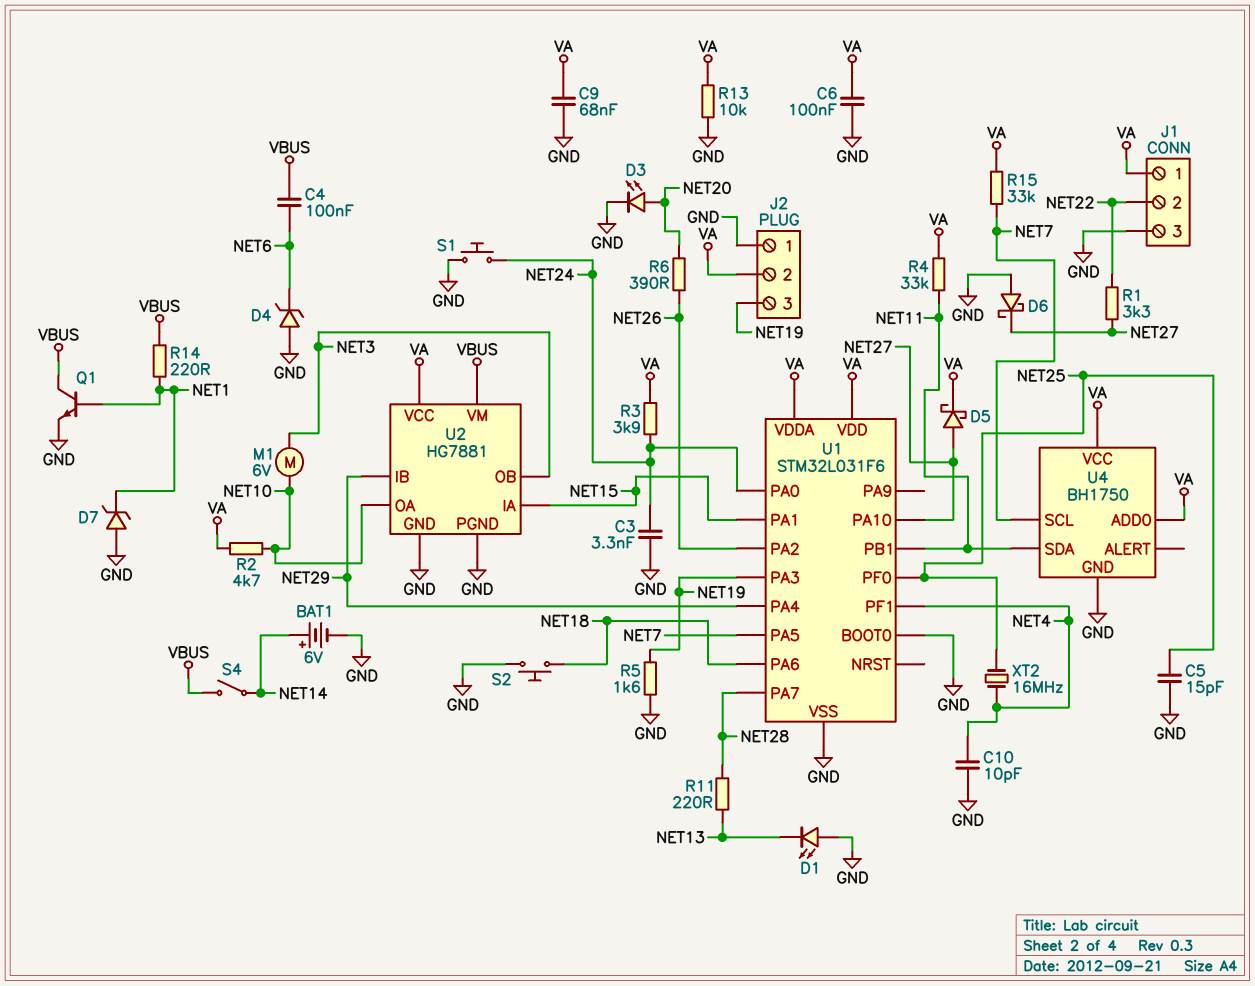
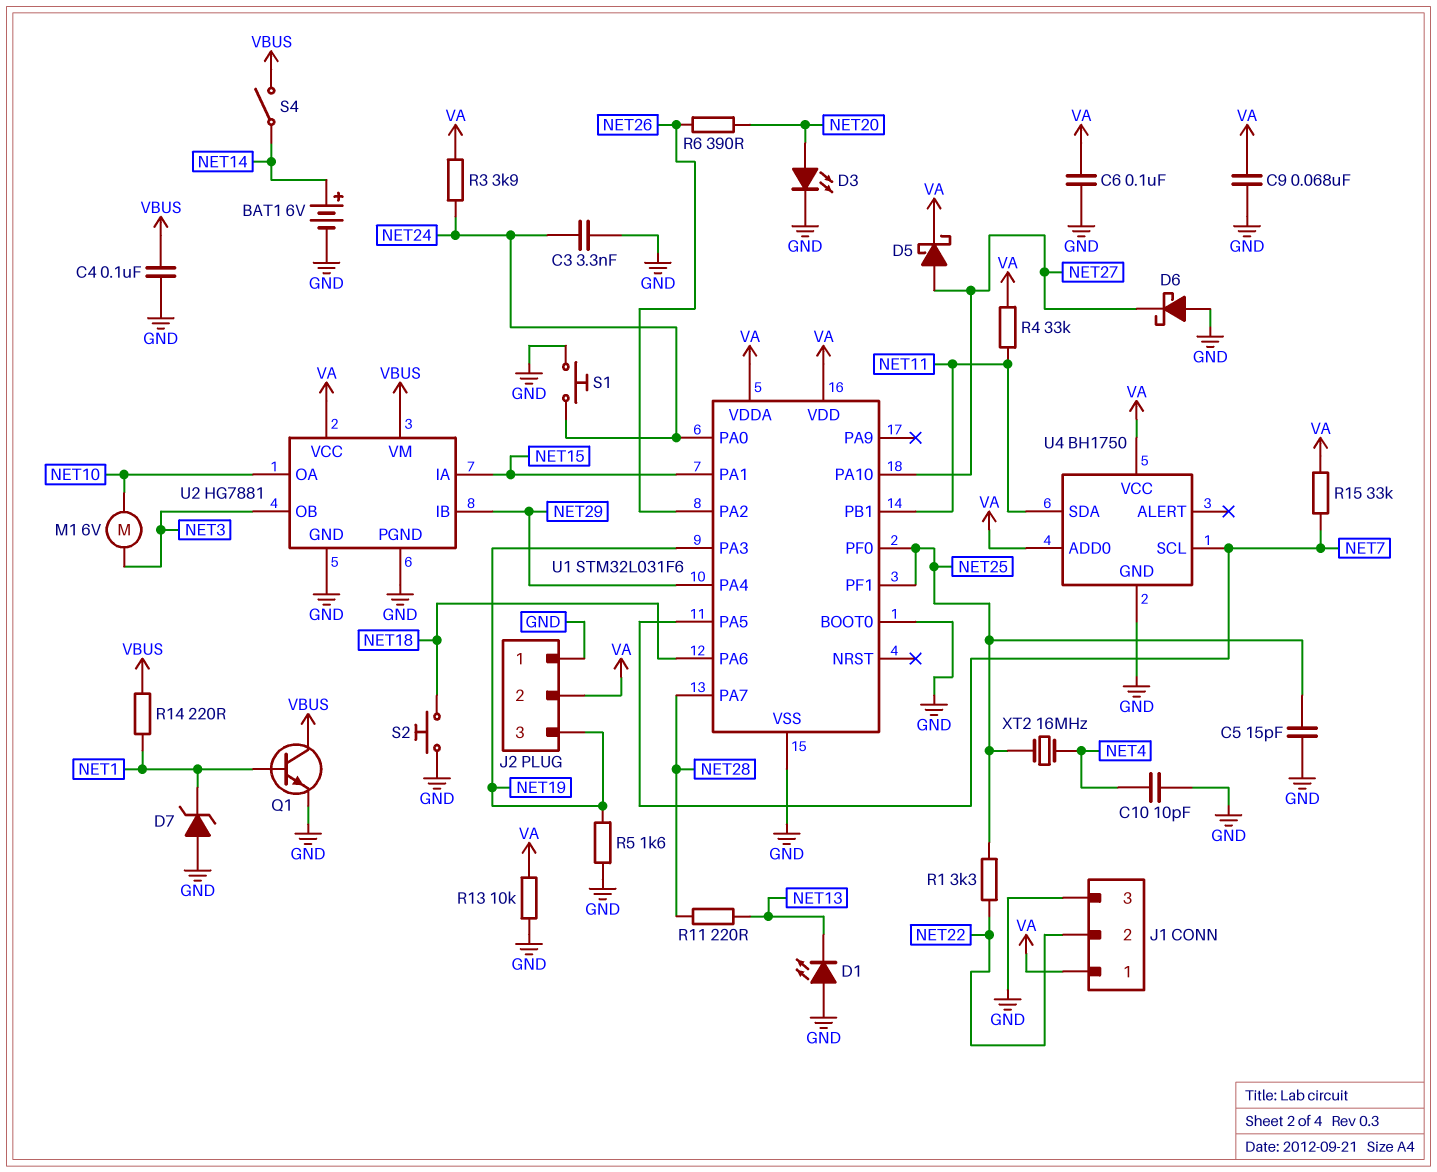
C4: 100nF (NET6, VBUS) -> 100nF (GND, VBUS)
D4: zener (A GND, K NET6) -> none
R1: 3.3k (NET22, NET27) -> 3.3k (NET22, NET25)
R2: 4.7k (NET10, VA) -> none
U1 pin PF1: NET4 -> NET25

